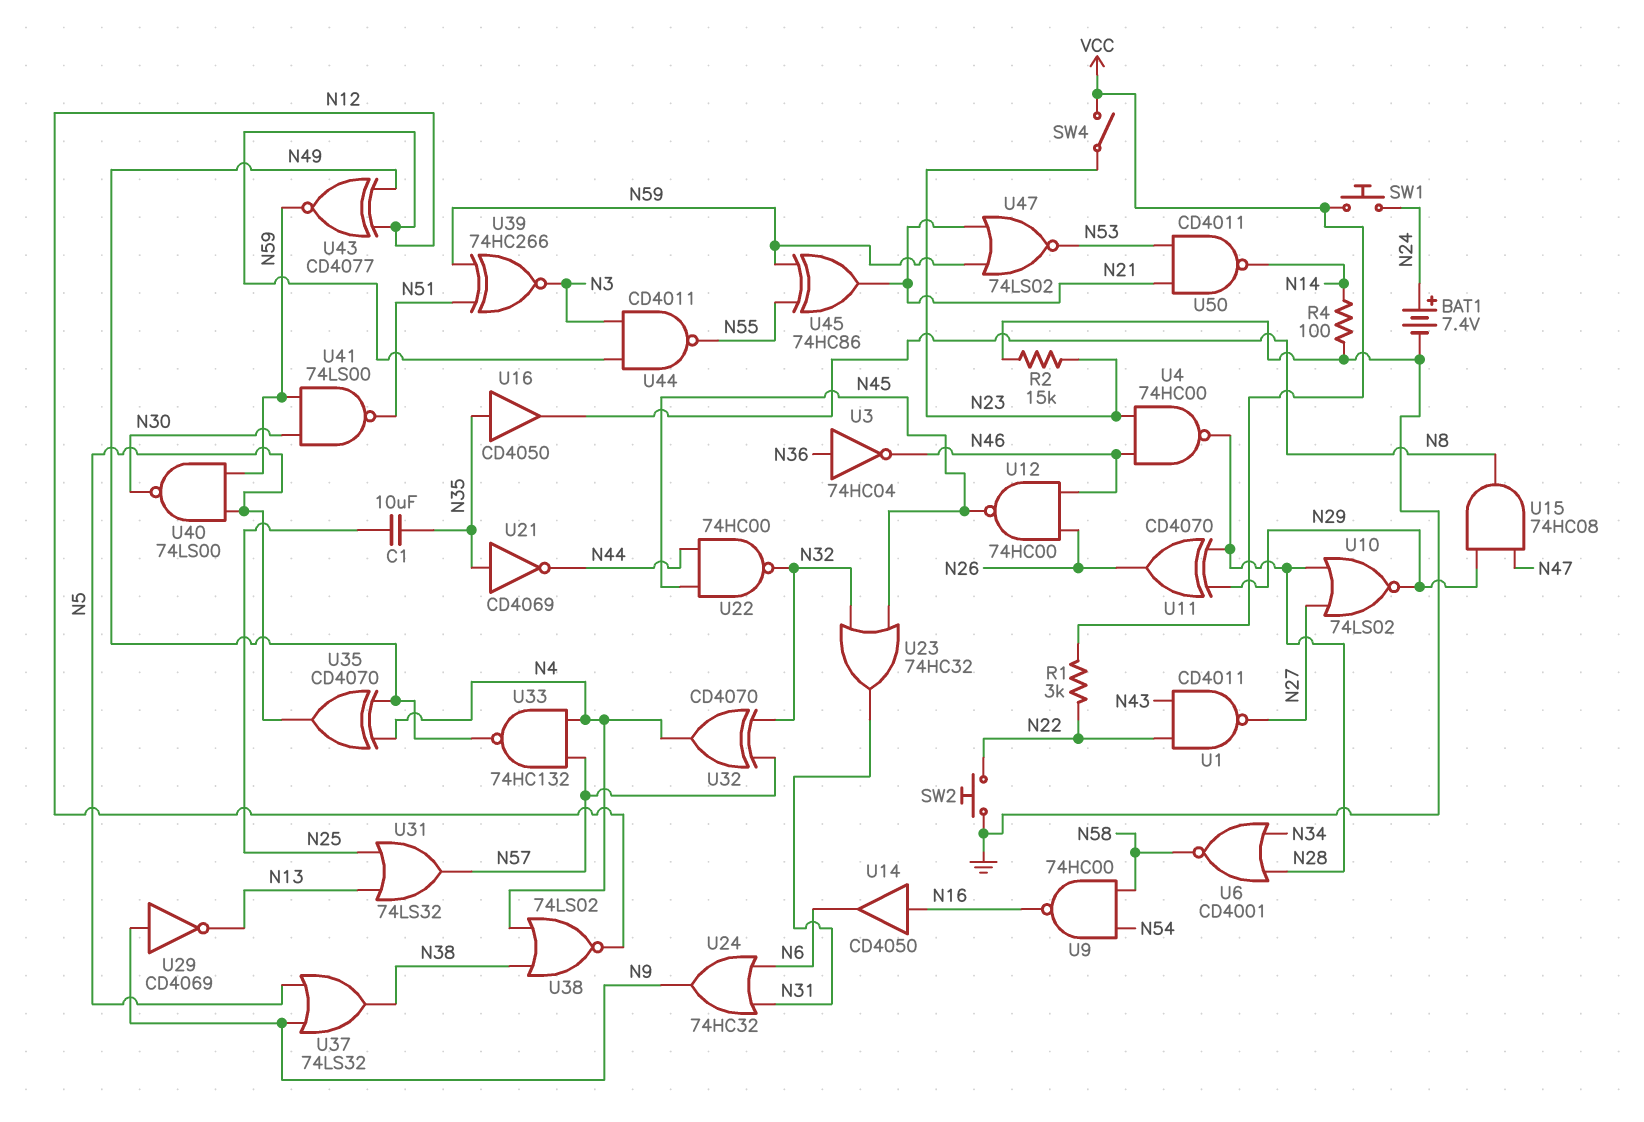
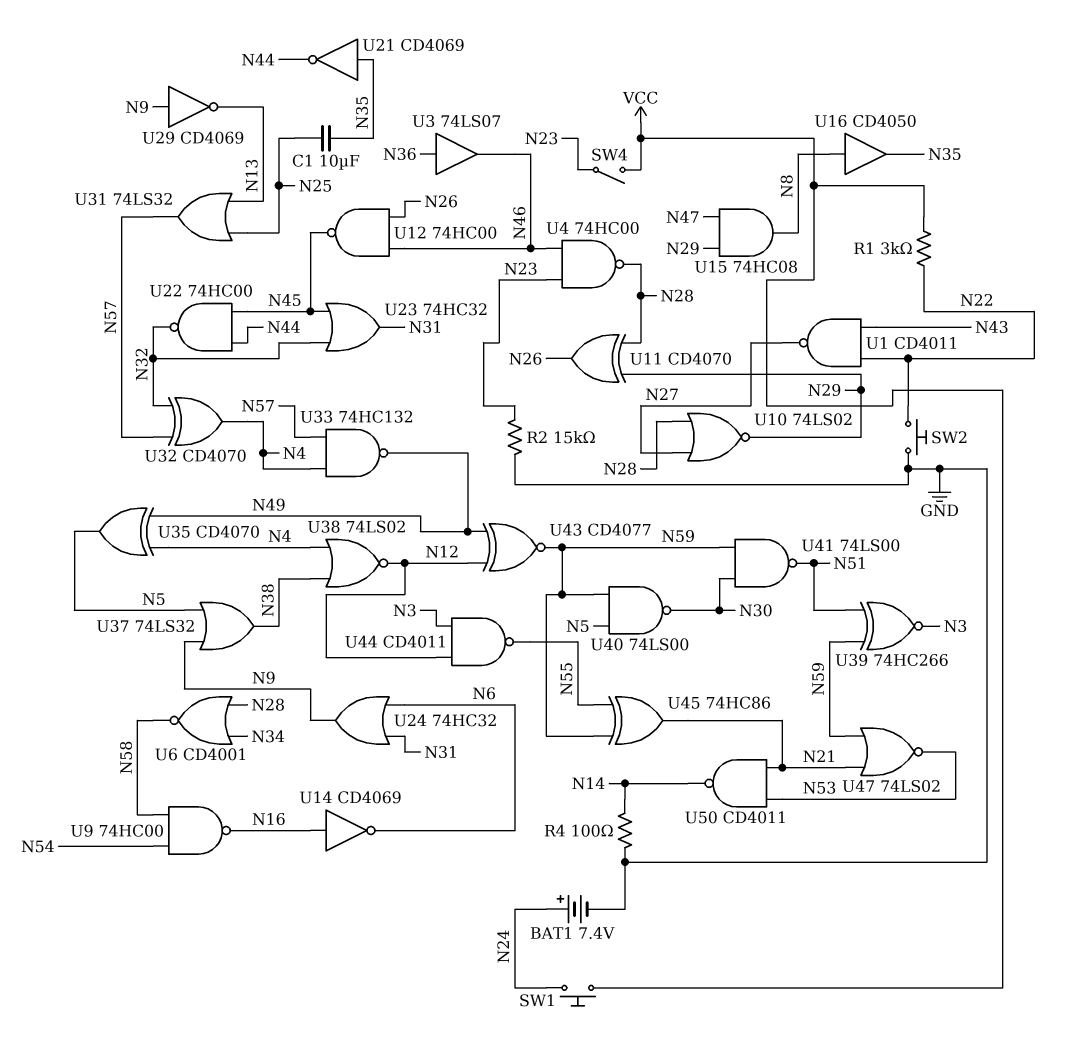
U3: NOT 74HC04 (in N36, out N46) -> buffer 74LS07 (in N36, out N46)
U14: buffer CD4050 (in N16, out N6) -> NOT CD4069 (in N16, out N6)
U16: buffer CD4050 (in N35, out N8) -> buffer CD4050 (in N8, out N35)

